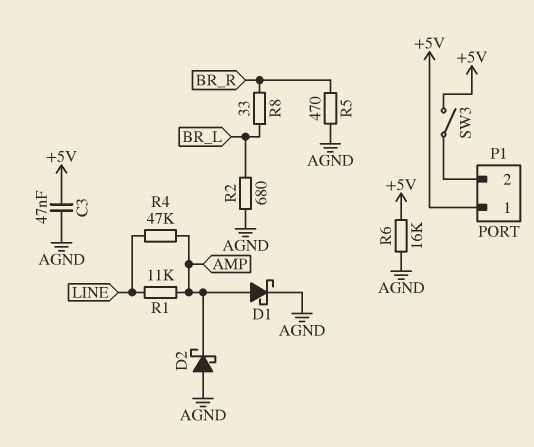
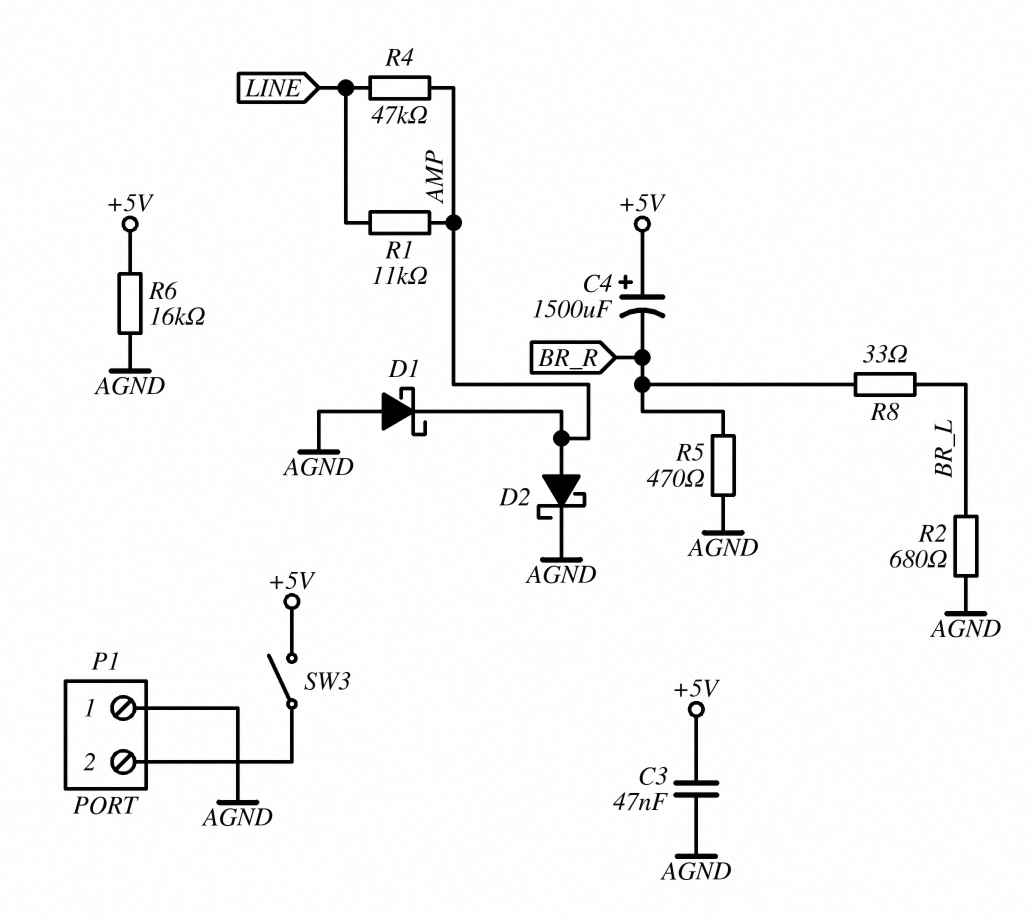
C4: none -> 1500uF (plus +5V, minus BR_R)
D1: schottky (A AMP, K AGND) -> schottky (A AGND, K AMP)
D2: schottky (A AGND, K AMP) -> schottky (A AMP, K AGND)
P1 pin 1: +5V -> AGND

